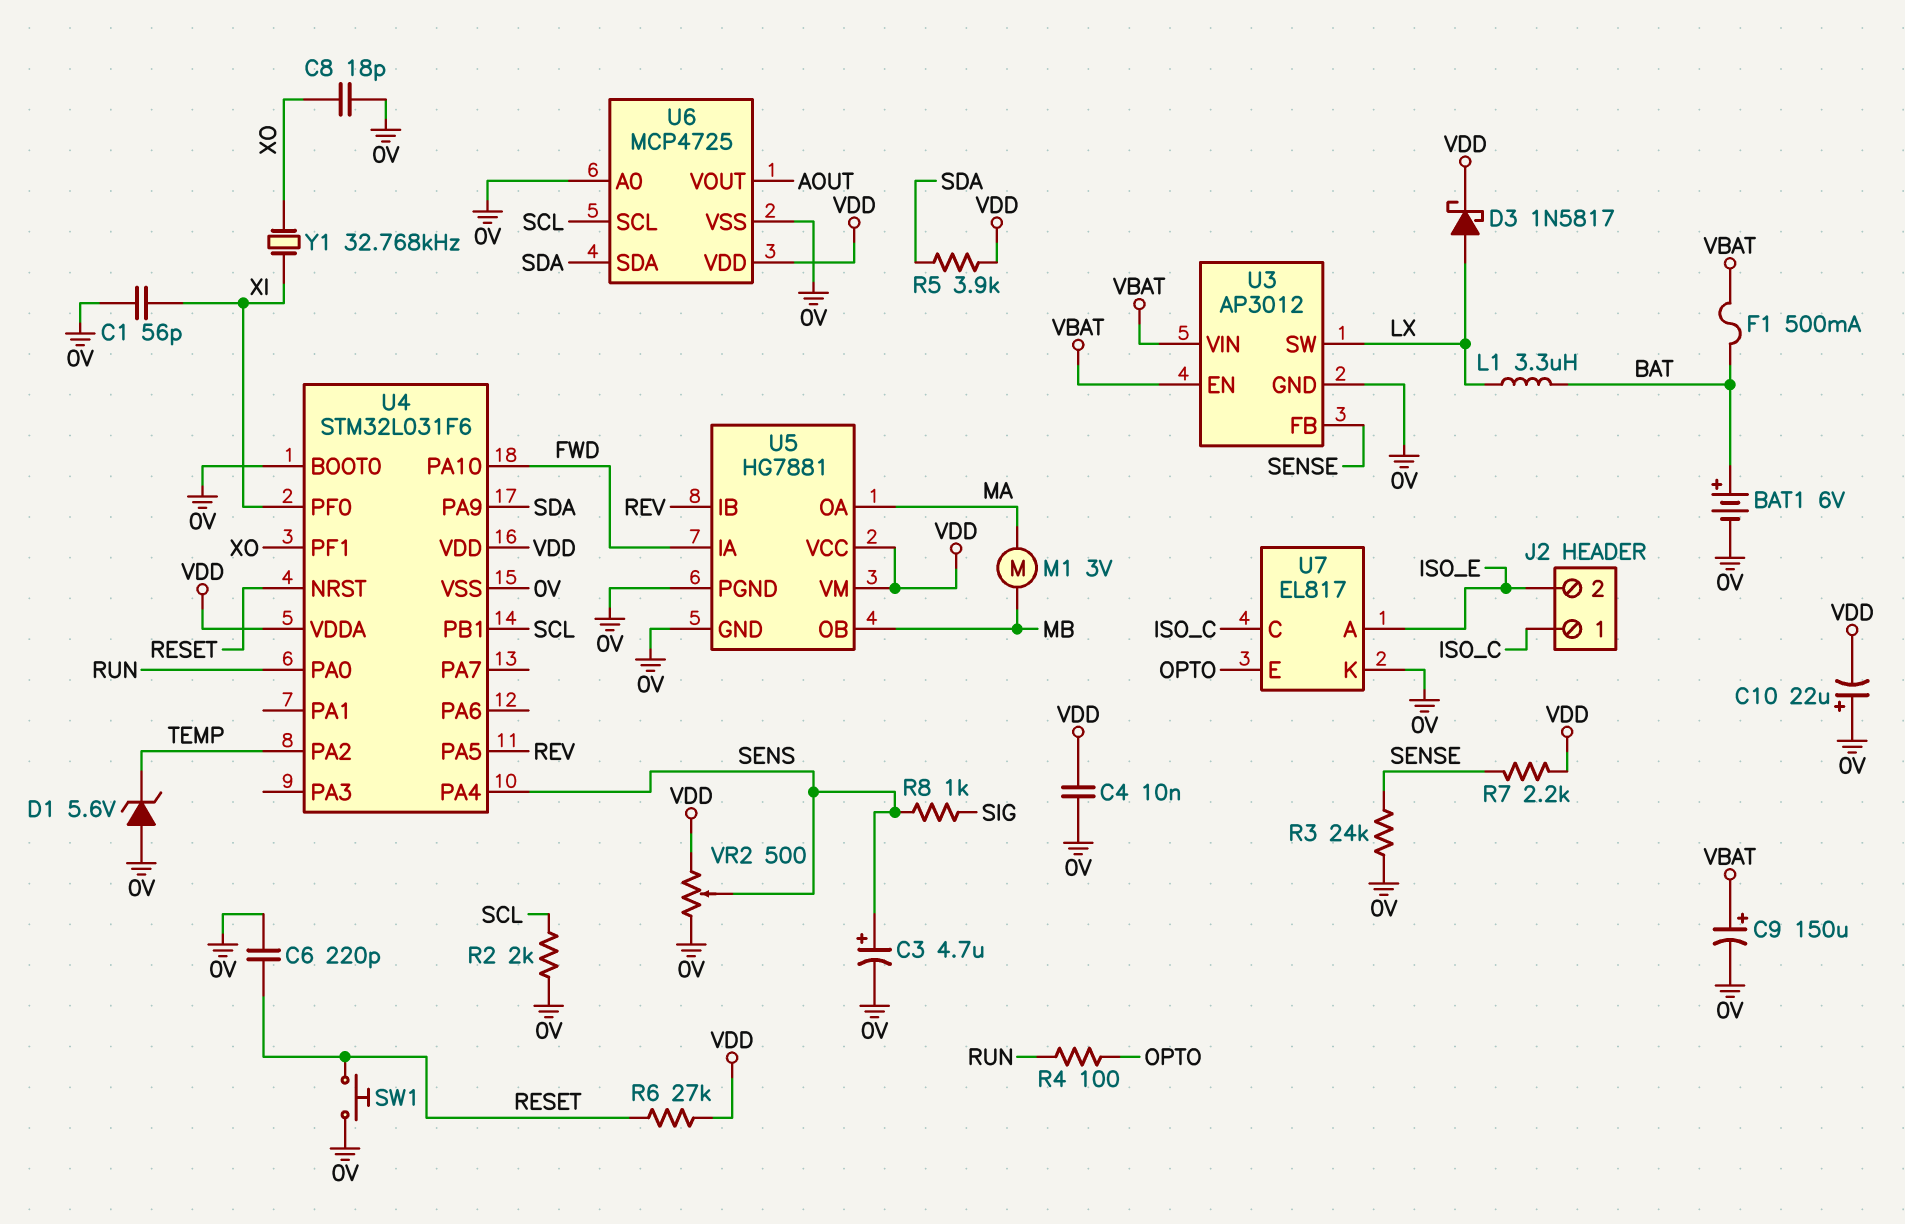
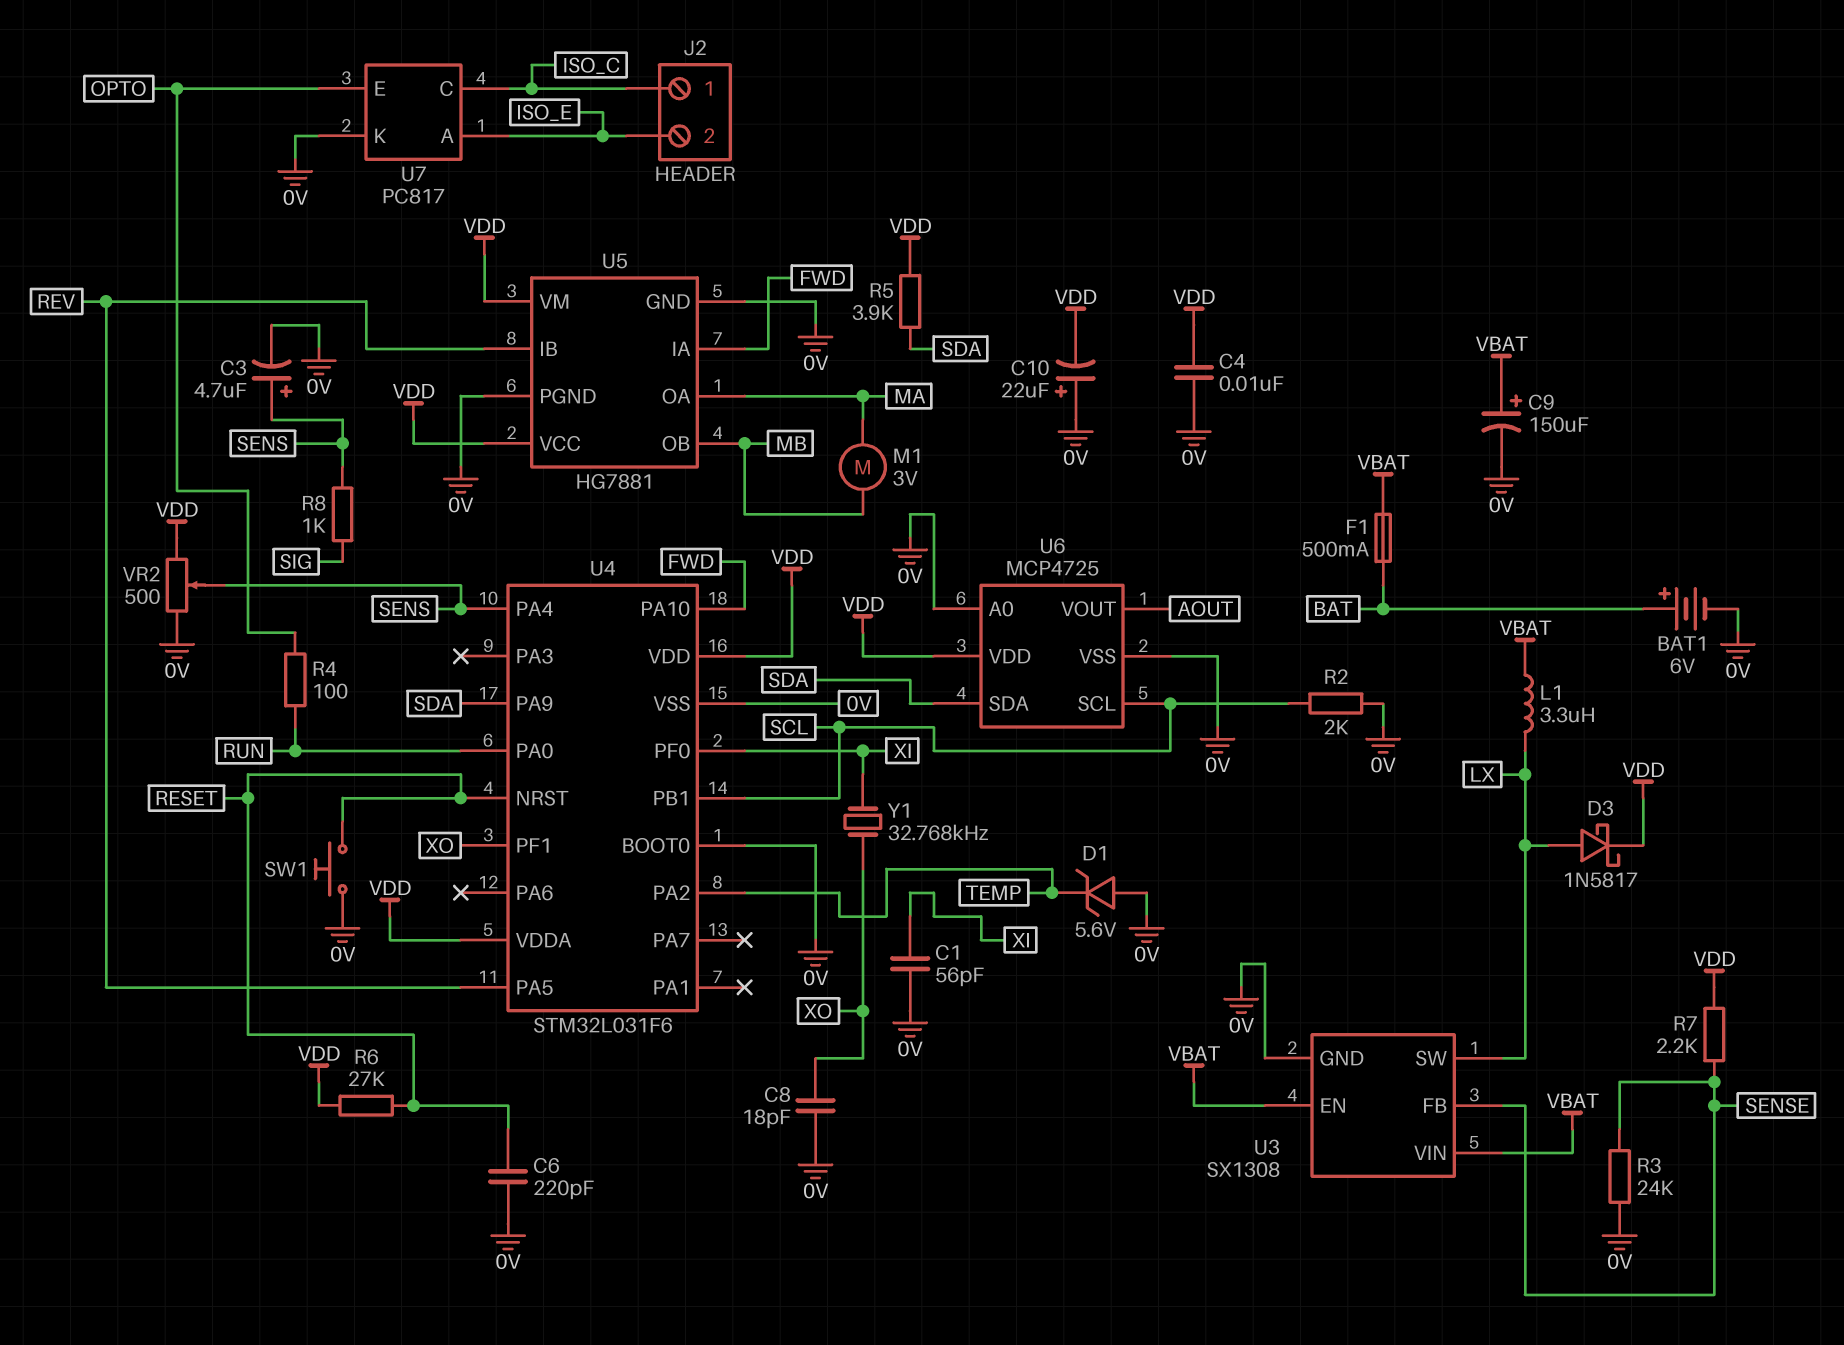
L1: 3.3uH (BAT, LX) -> 3.3uH (LX, VBAT)
U3: AP3012 -> SX1308
U7: EL817 -> PC817

